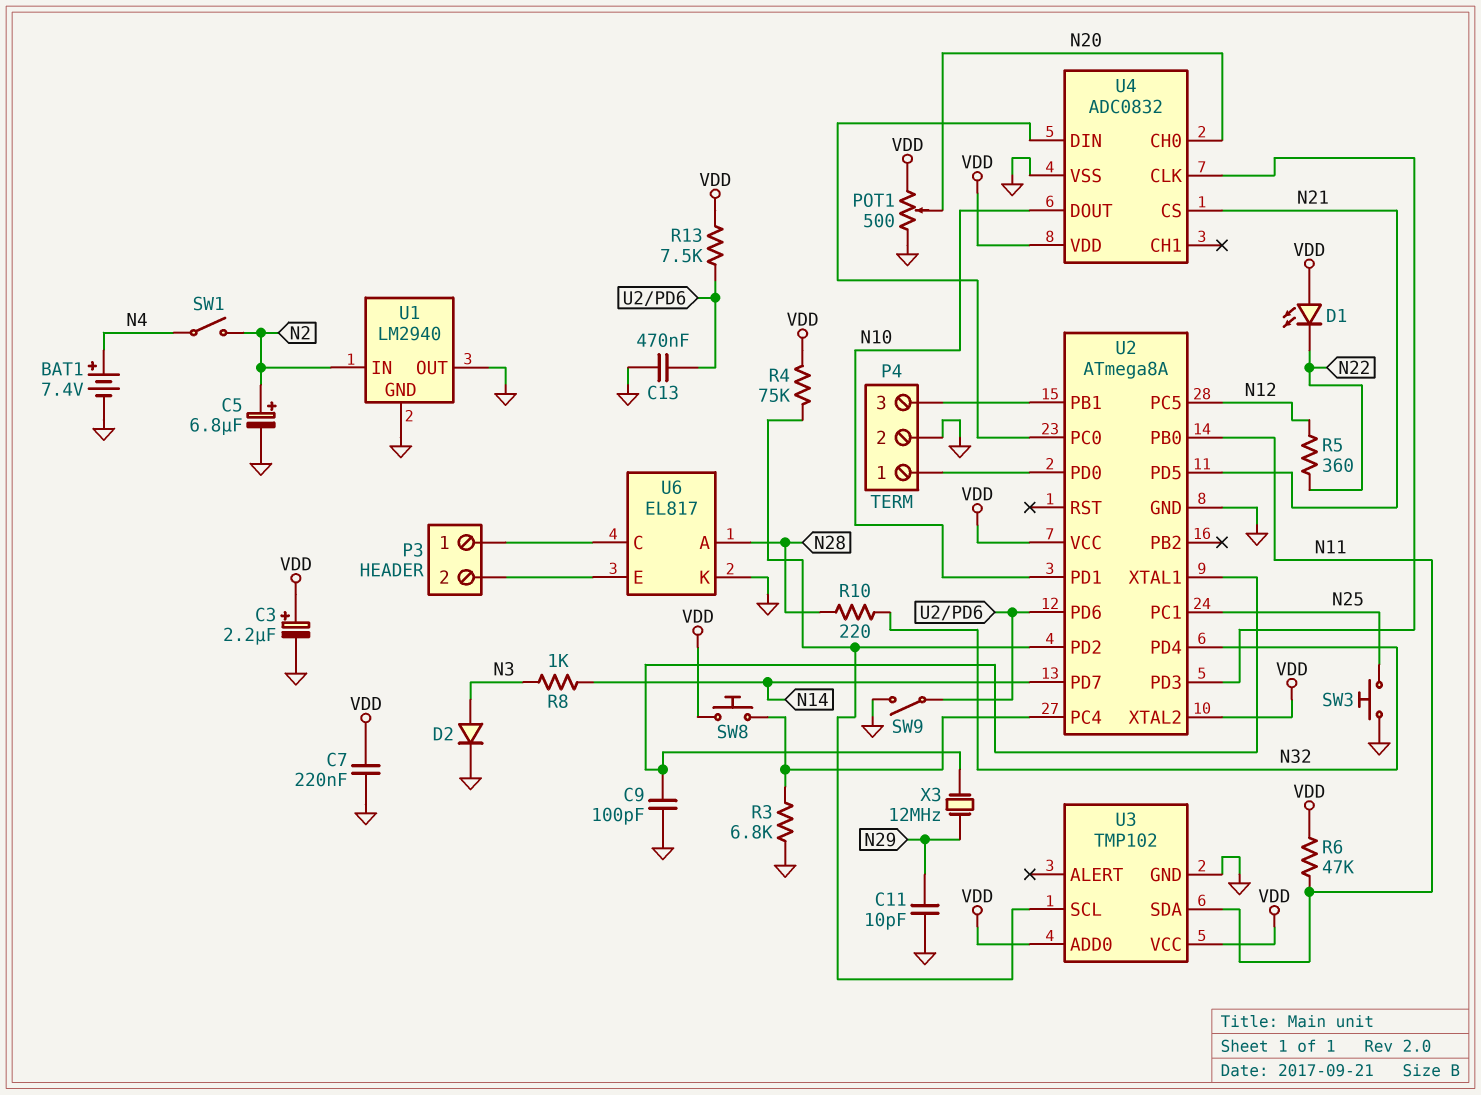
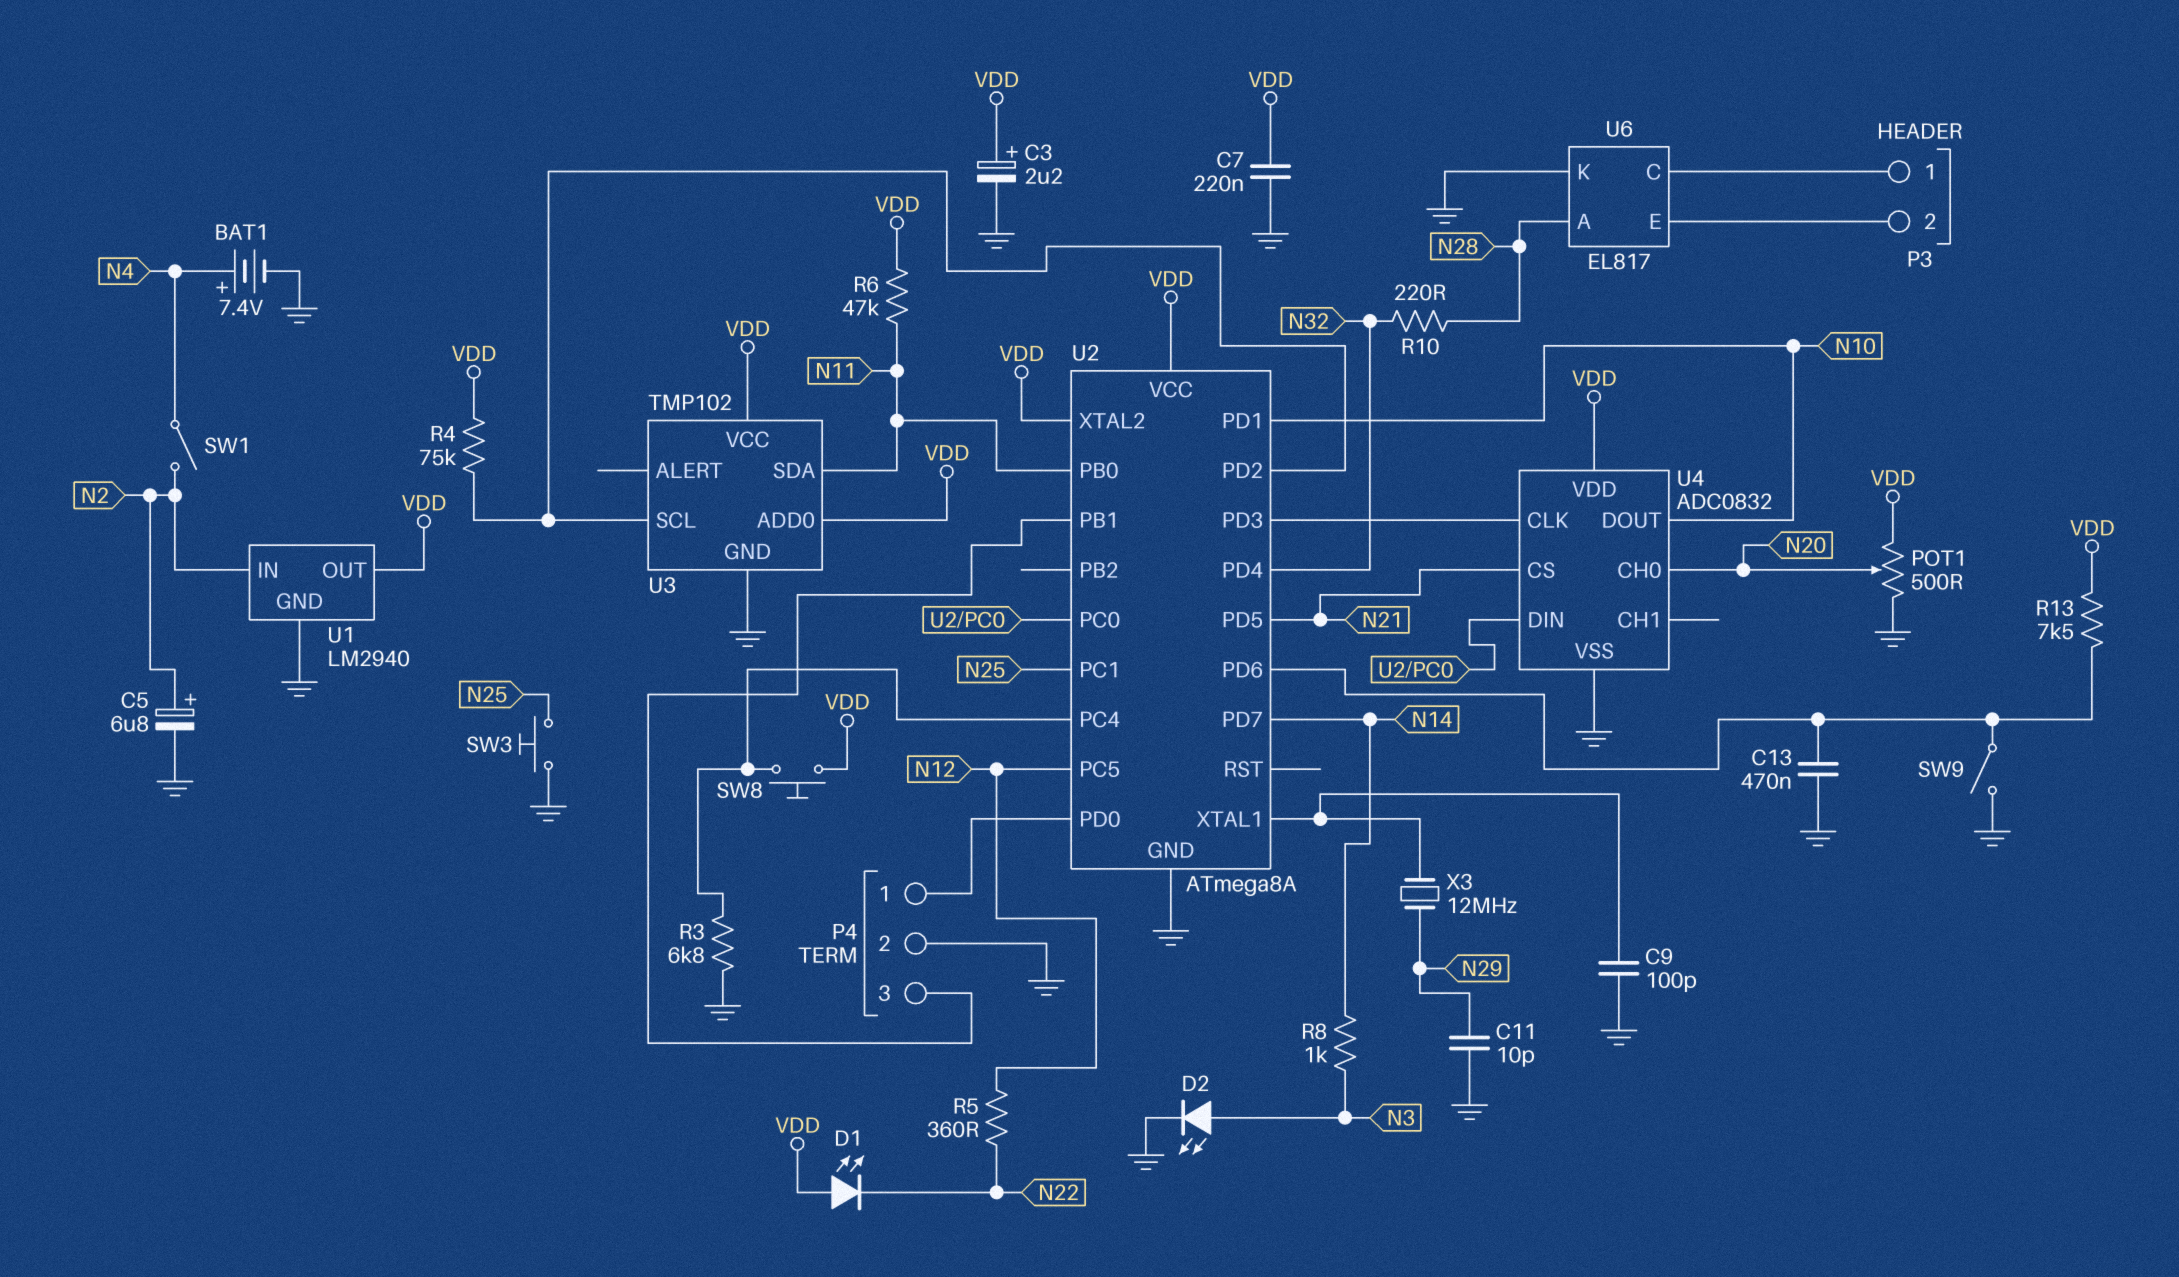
D2: diode (A N3, K GND) -> LED (A N3, K GND)
U1 pin OUT: GND -> VDD

